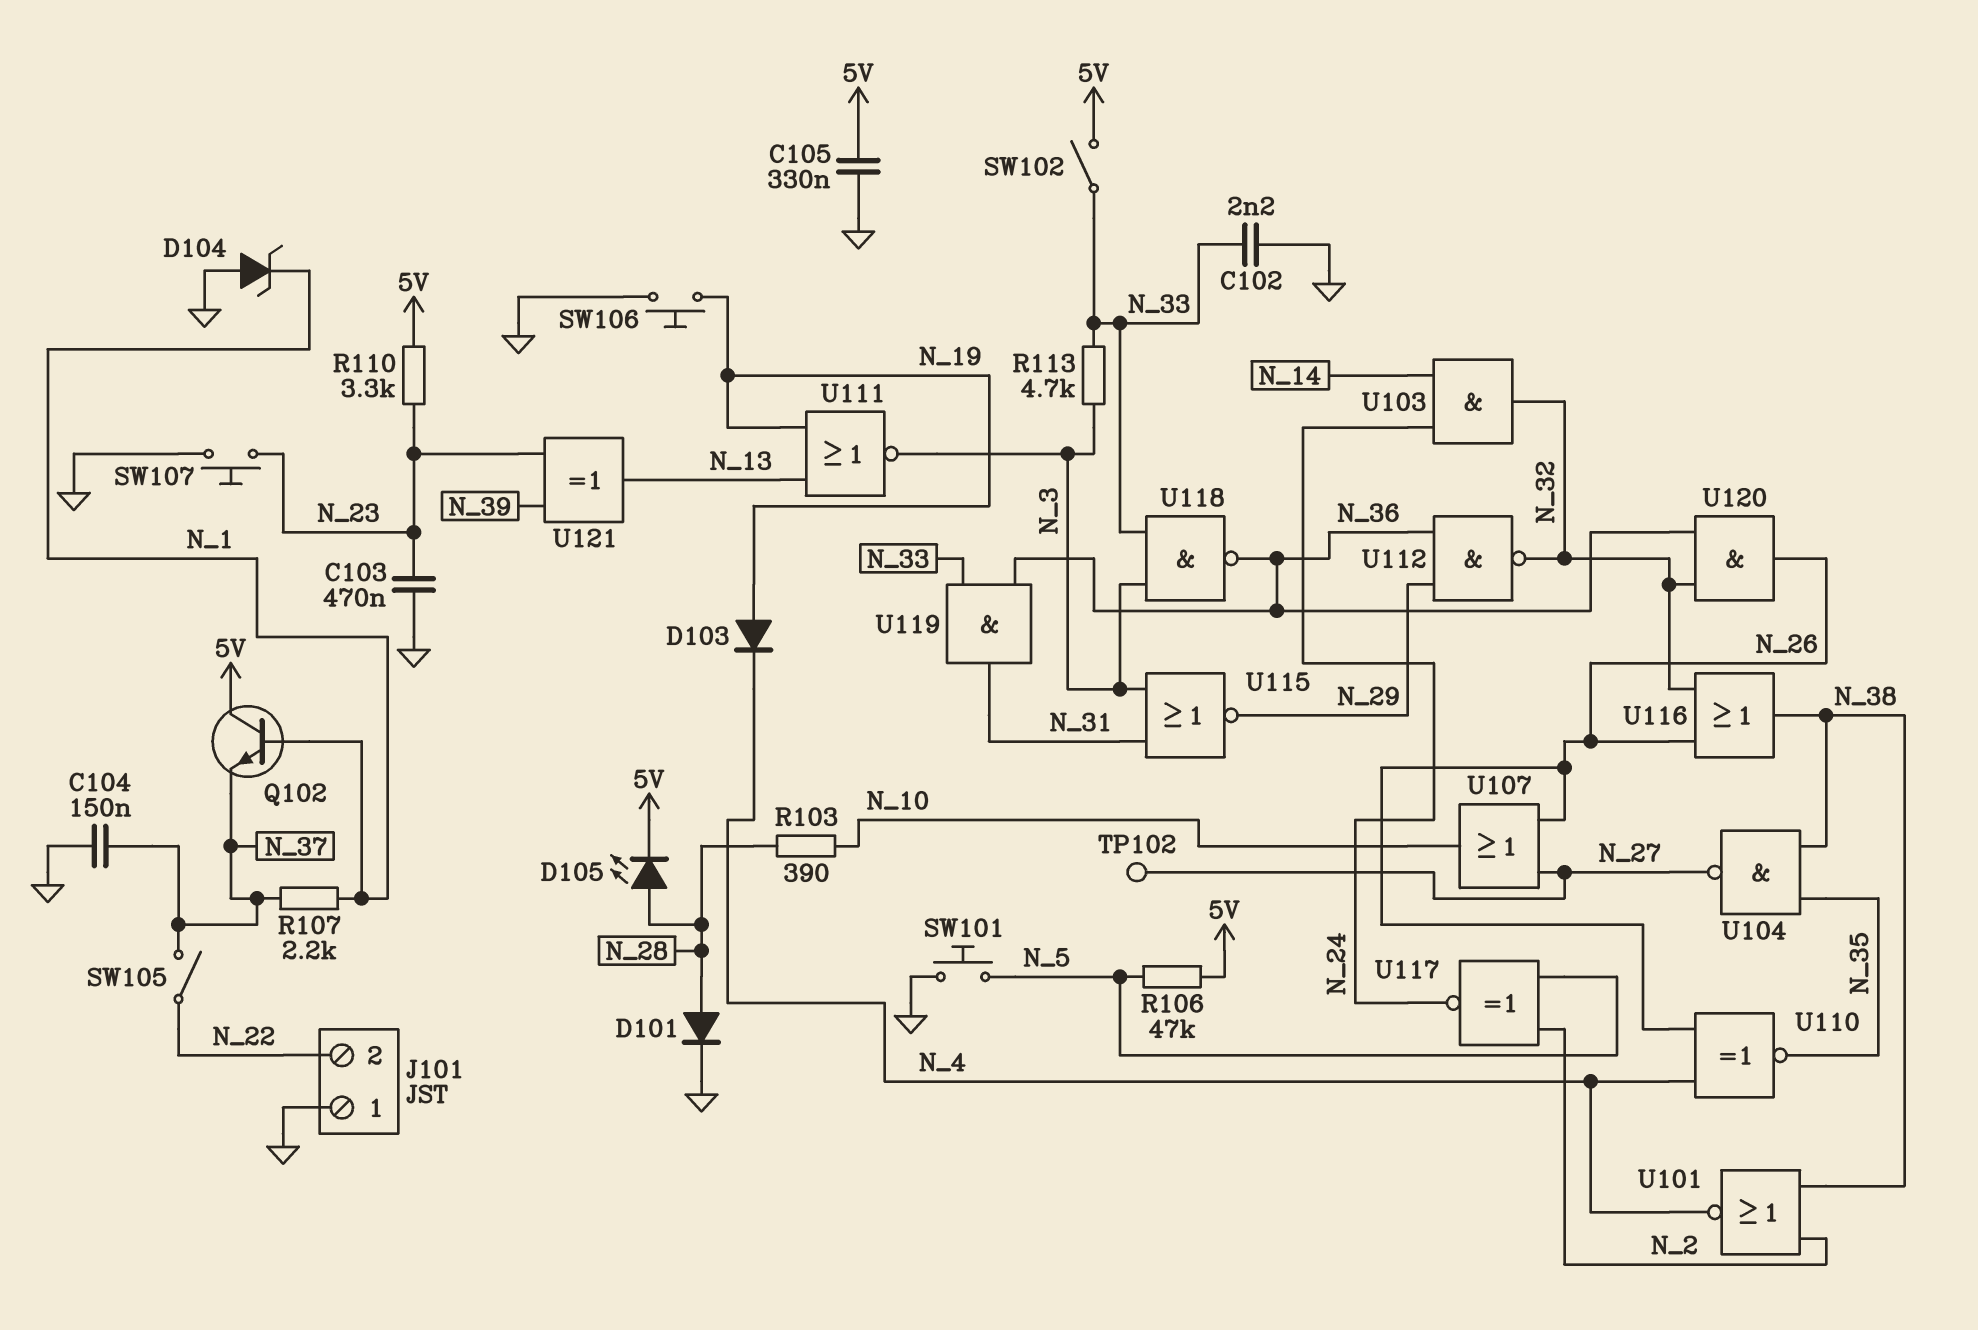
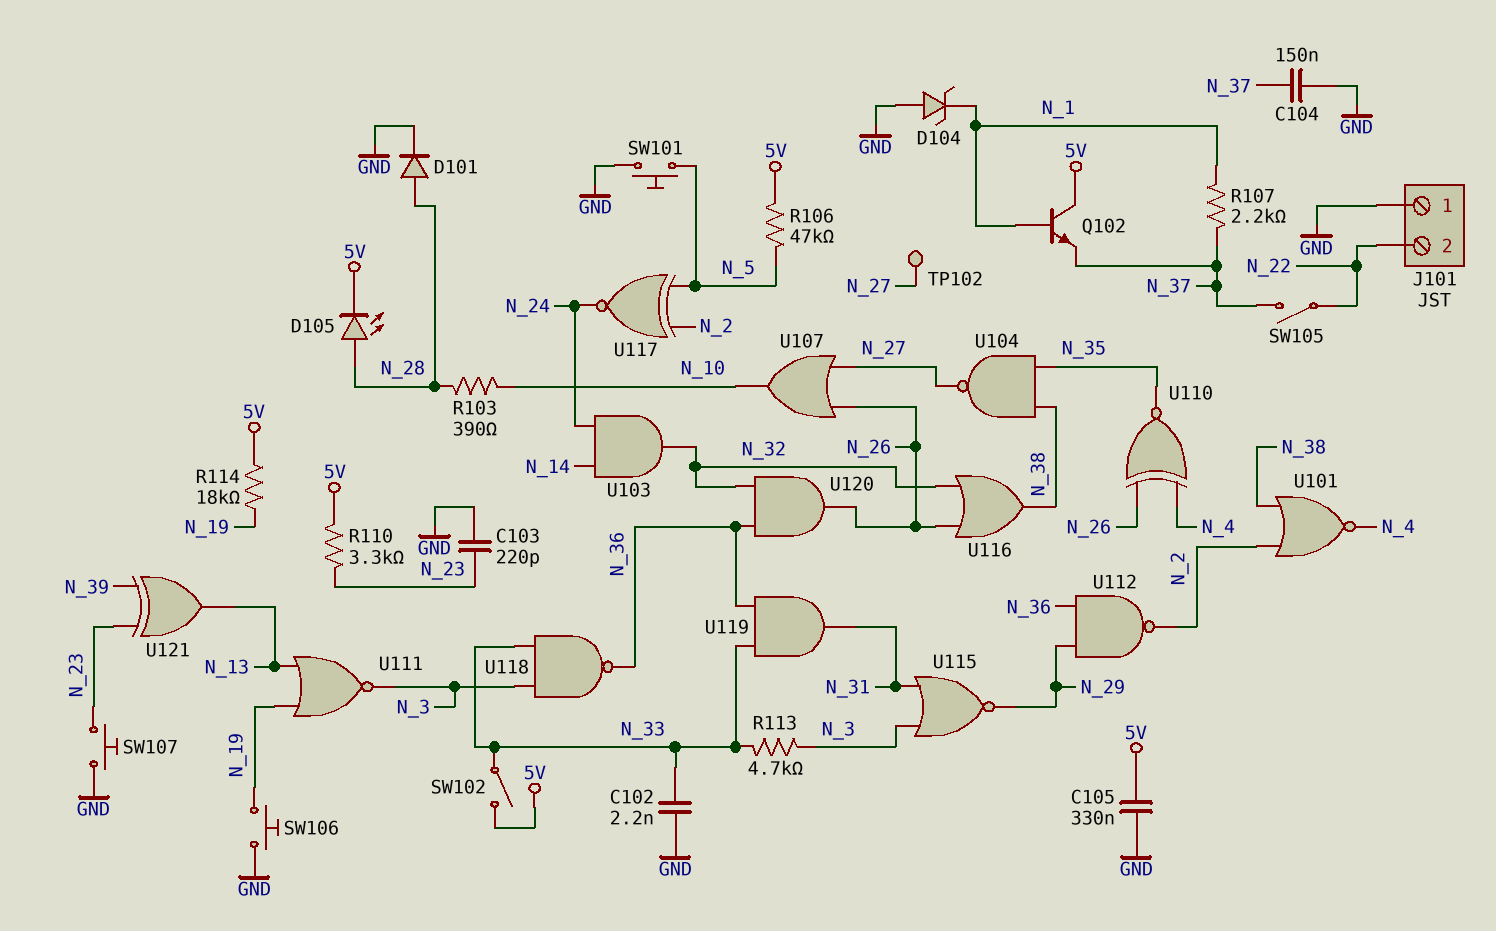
C103: 470nF (GND, N_23) -> 220pF (GND, N_23)
D103: diode (A N_19, K N_4) -> none
R114: none -> 18k (5V, N_19)
U112: NAND (in N_29, in N_36, out N_32) -> NAND (in N_29, in N_36, out N_2)

